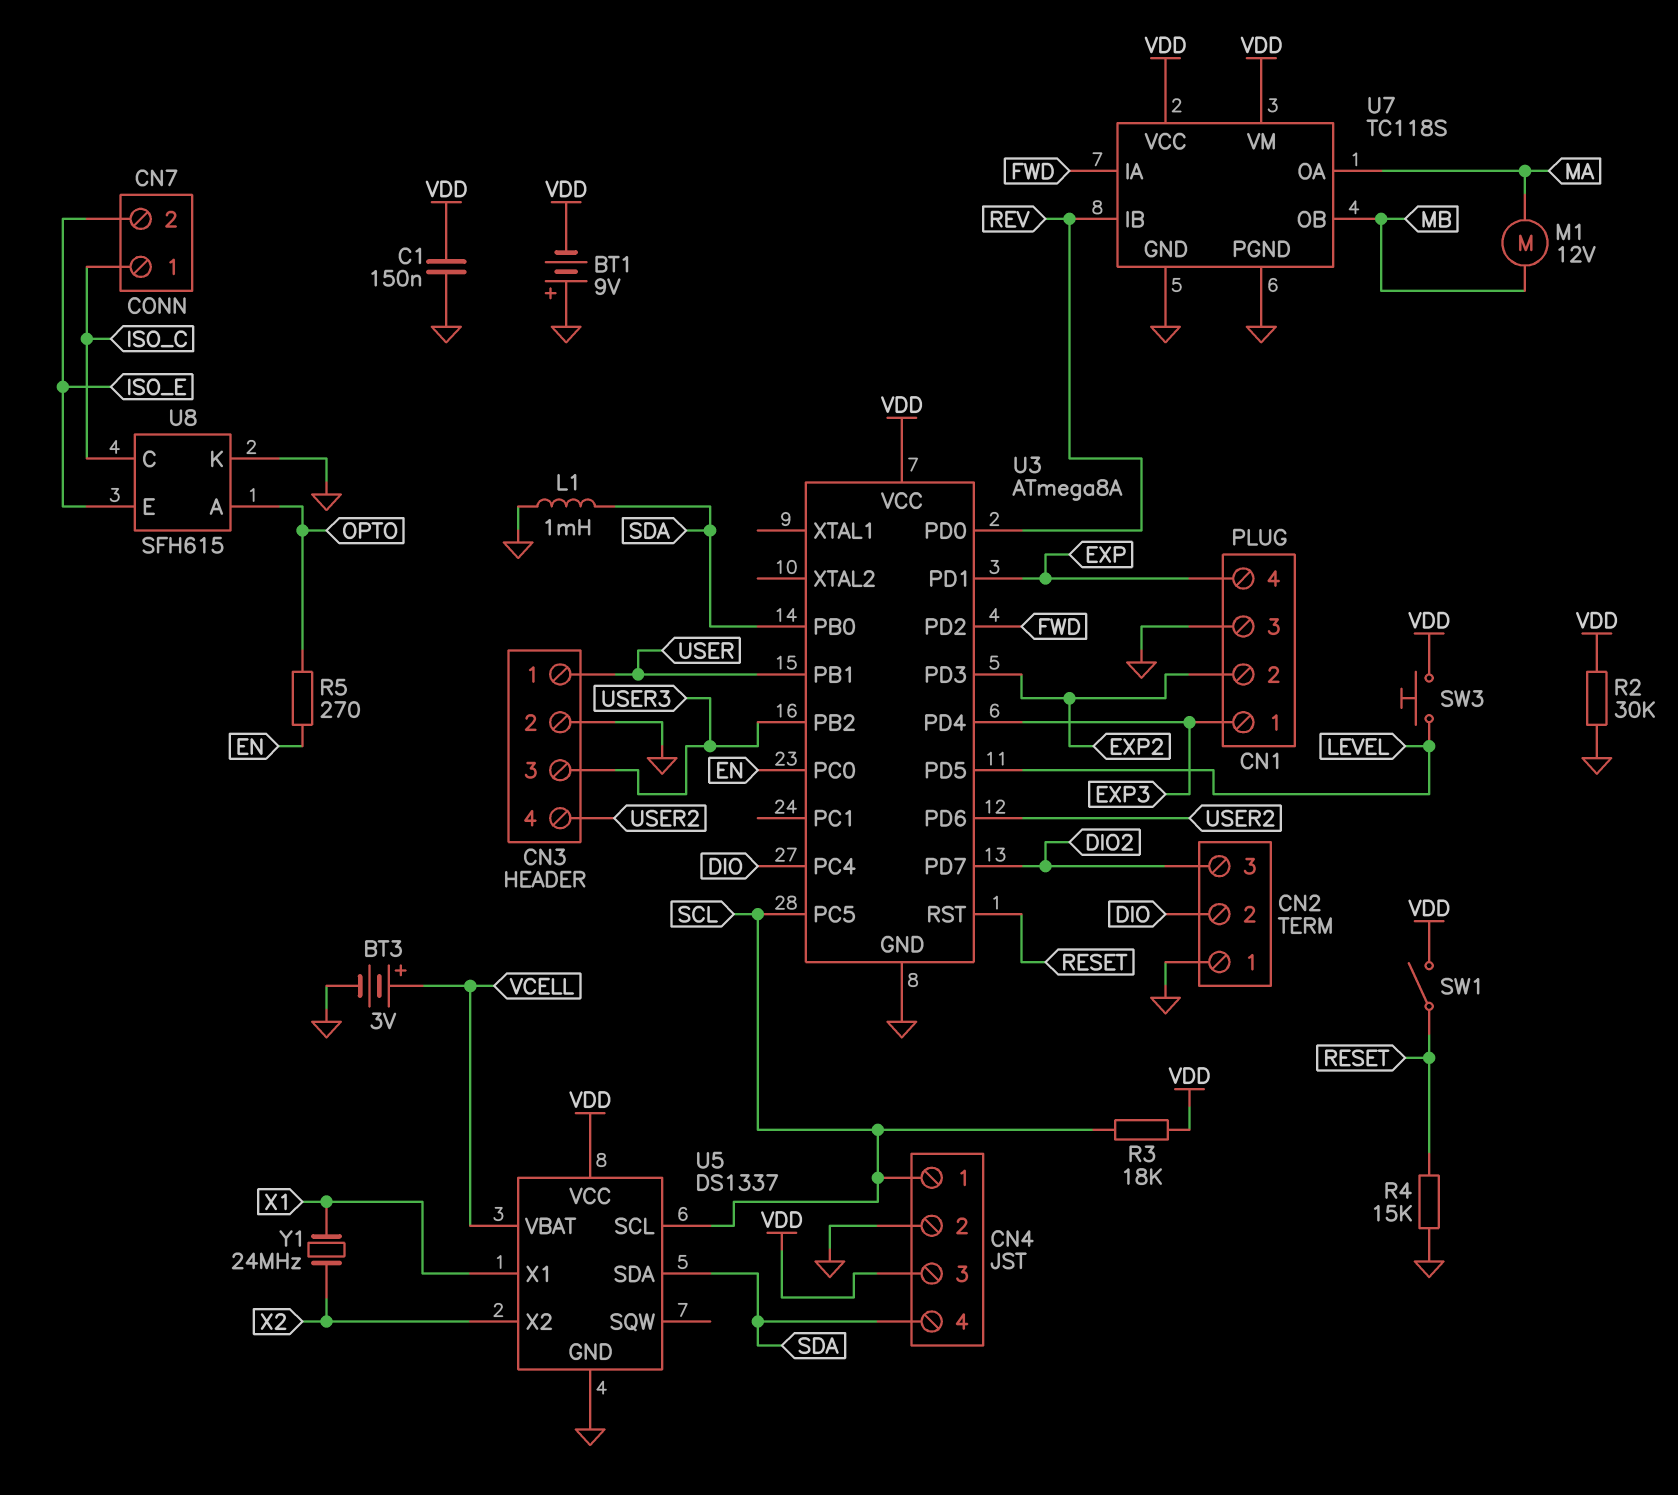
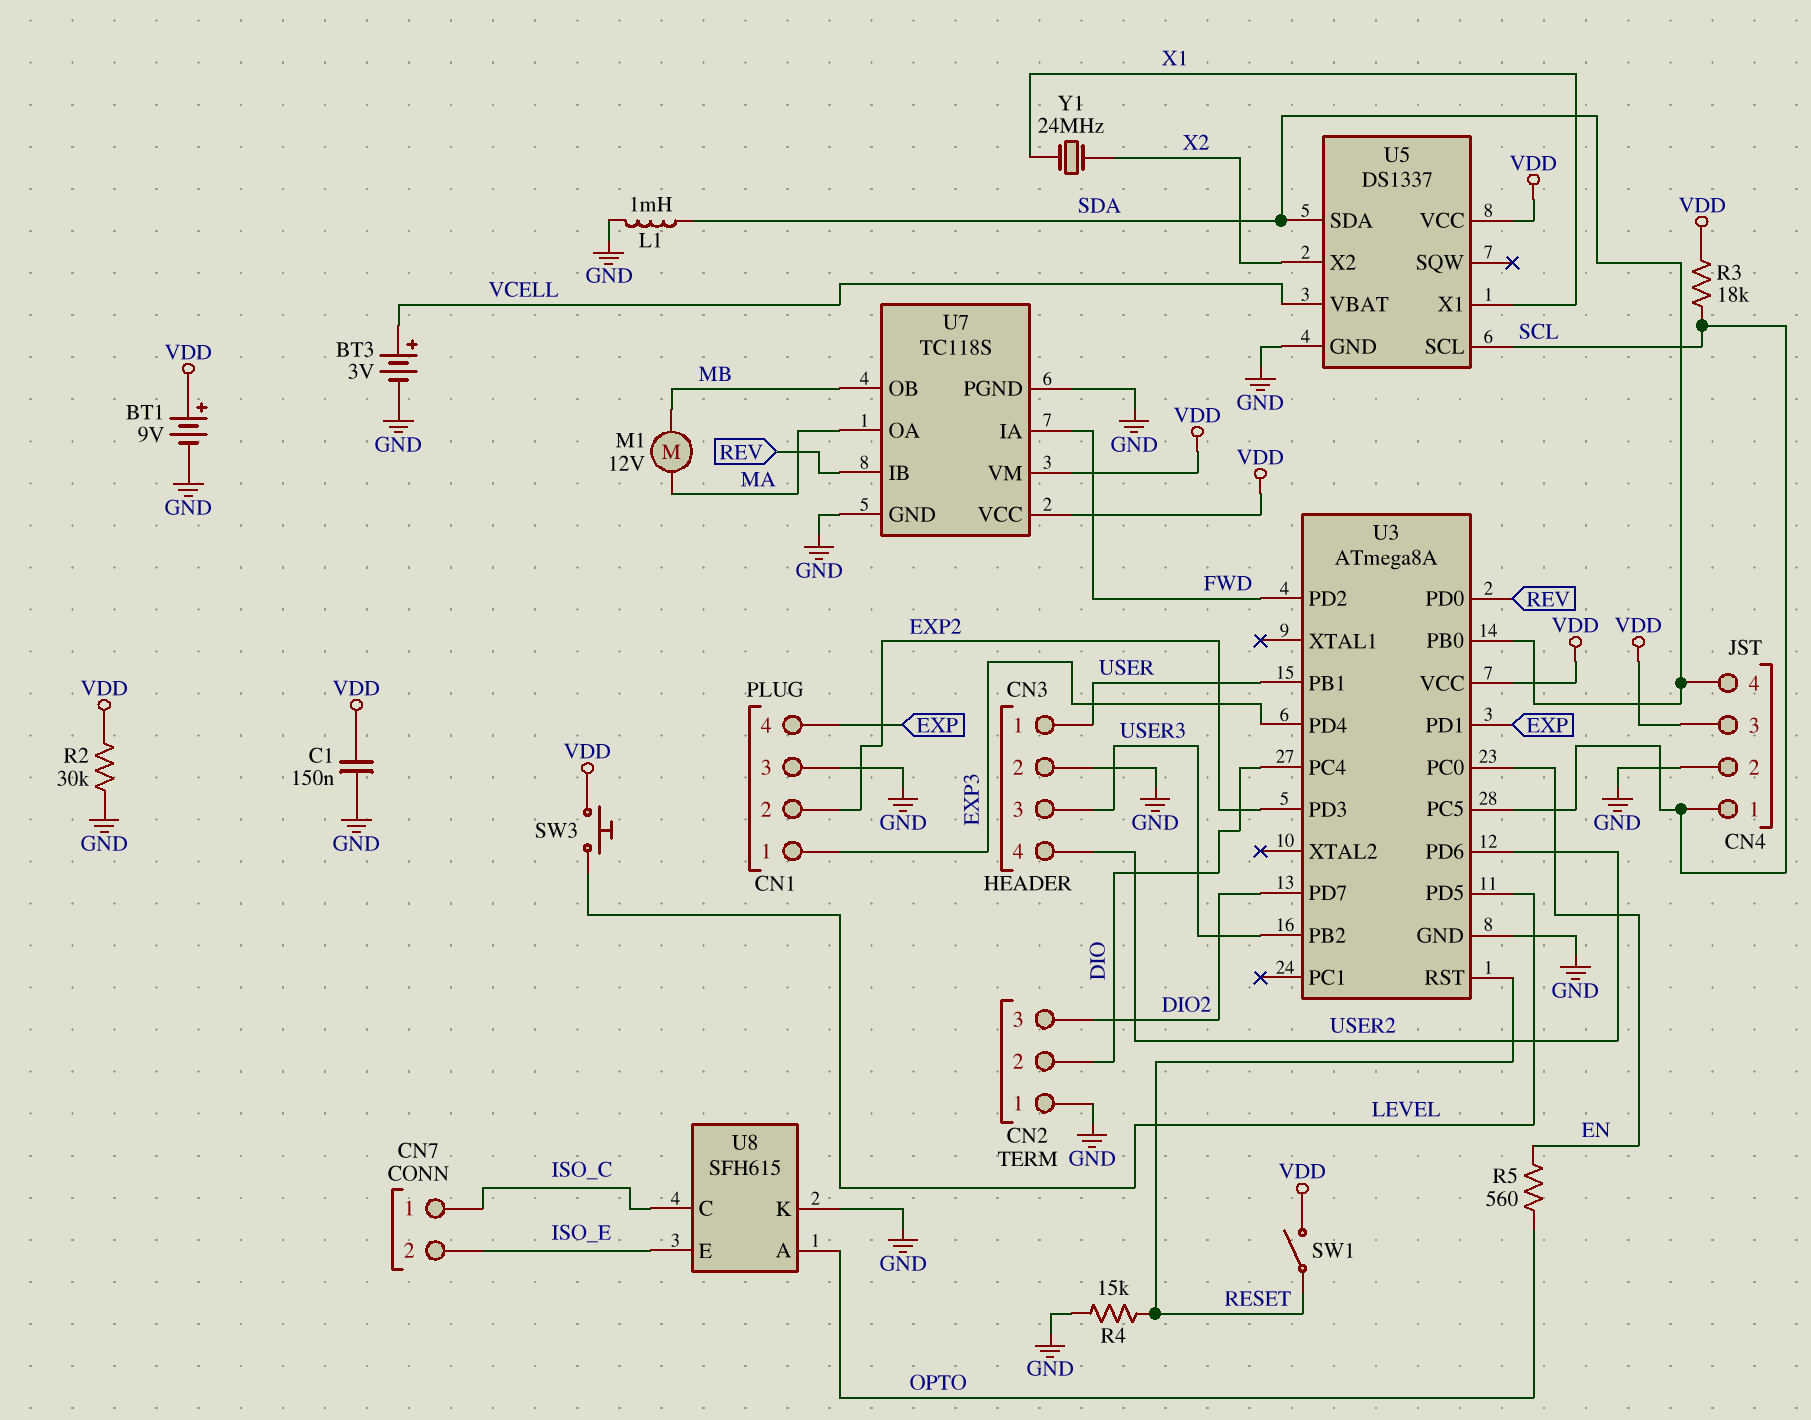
BT1: 9V (plus GND, minus VDD) -> 9V (plus VDD, minus GND)
R5: 270 (EN, OPTO) -> 560 (EN, OPTO)

